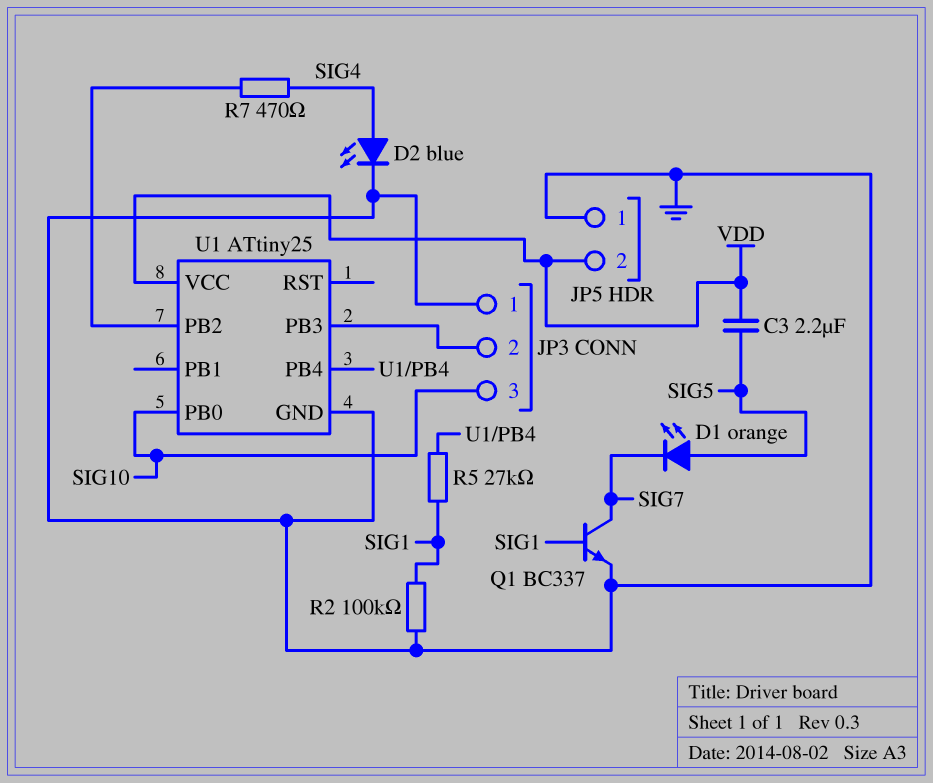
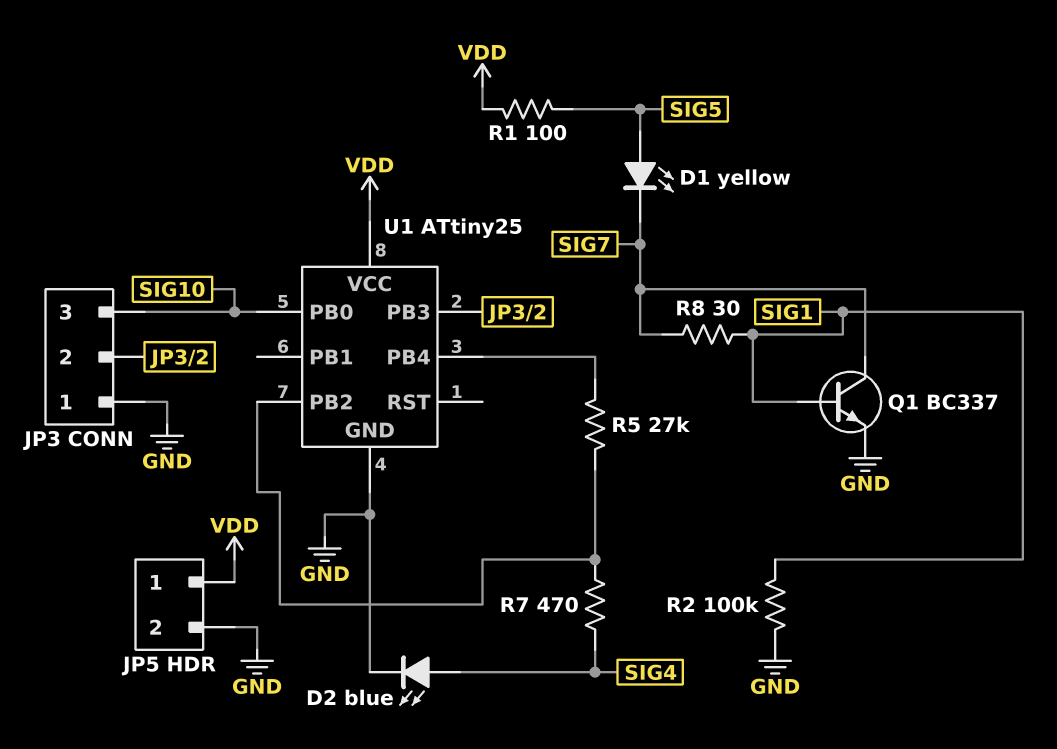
C3: 2.2uF (SIG5, VDD) -> none
D1: LED orange (A SIG5, K SIG7) -> LED yellow (A SIG5, K SIG7)
JP5 pin 1: GND -> VDD
JP5 pin 2: VDD -> GND
R1: none -> 100 (SIG5, VDD)
R5: 27k (SIG1, U1/PB4) -> 27k (U1/PB2, U1/PB4)
R8: none -> 30 (SIG1, SIG7)

